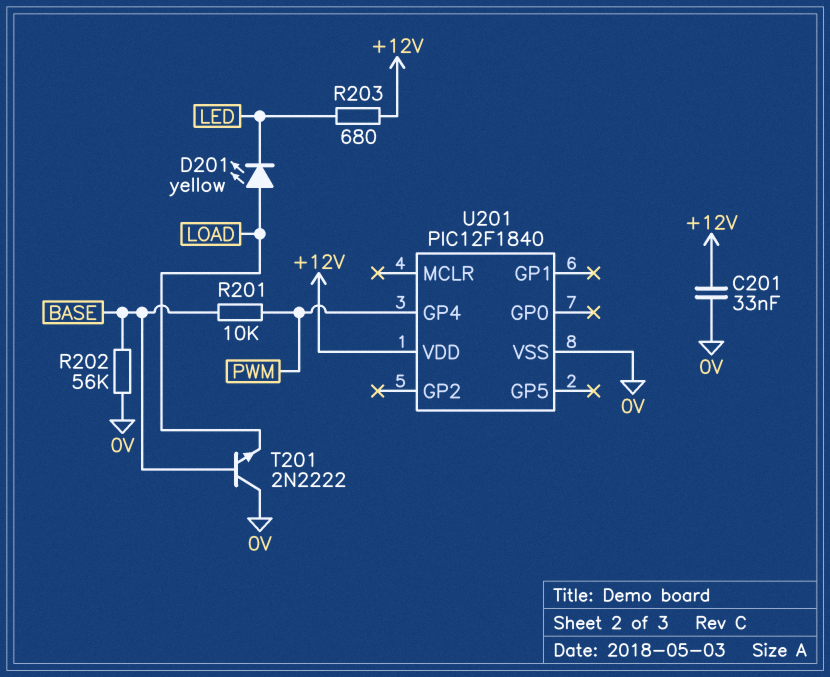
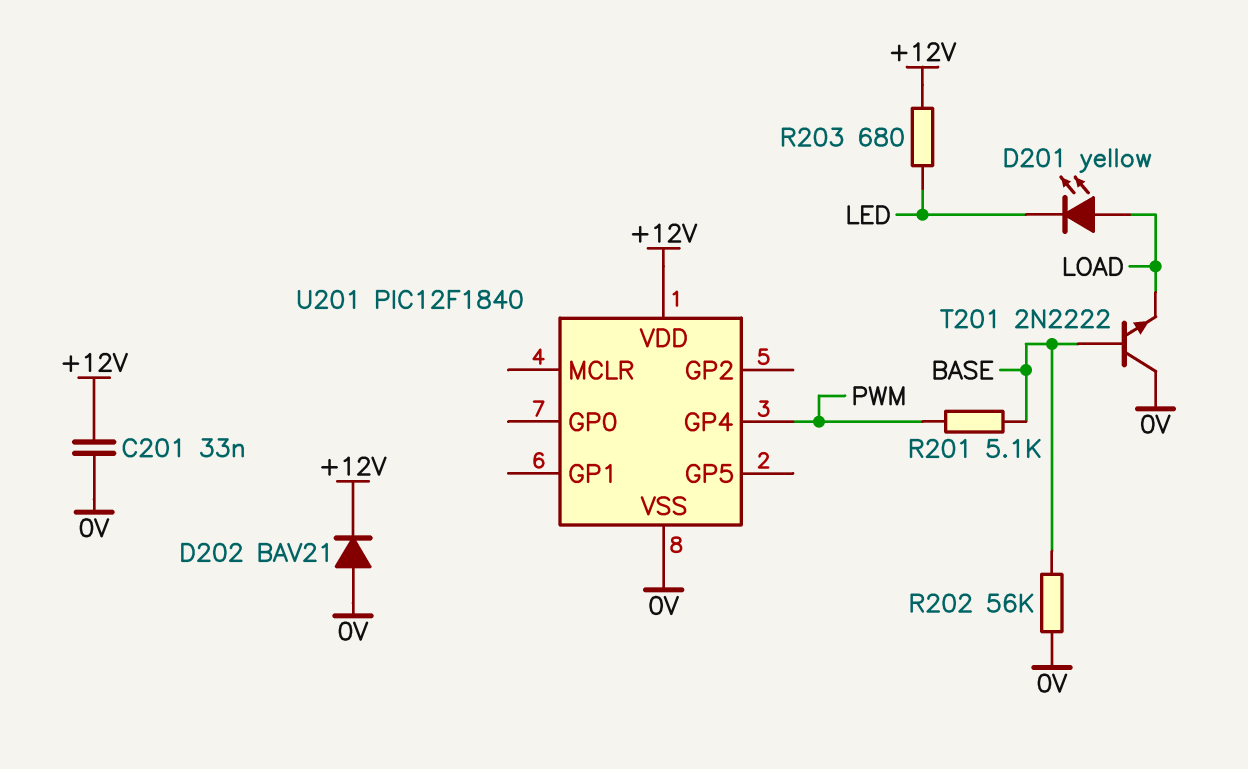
D202: none -> diode BAV21 (A 0V, K +12V)
R201: 10k (BASE, PWM) -> 5.1k (BASE, PWM)

